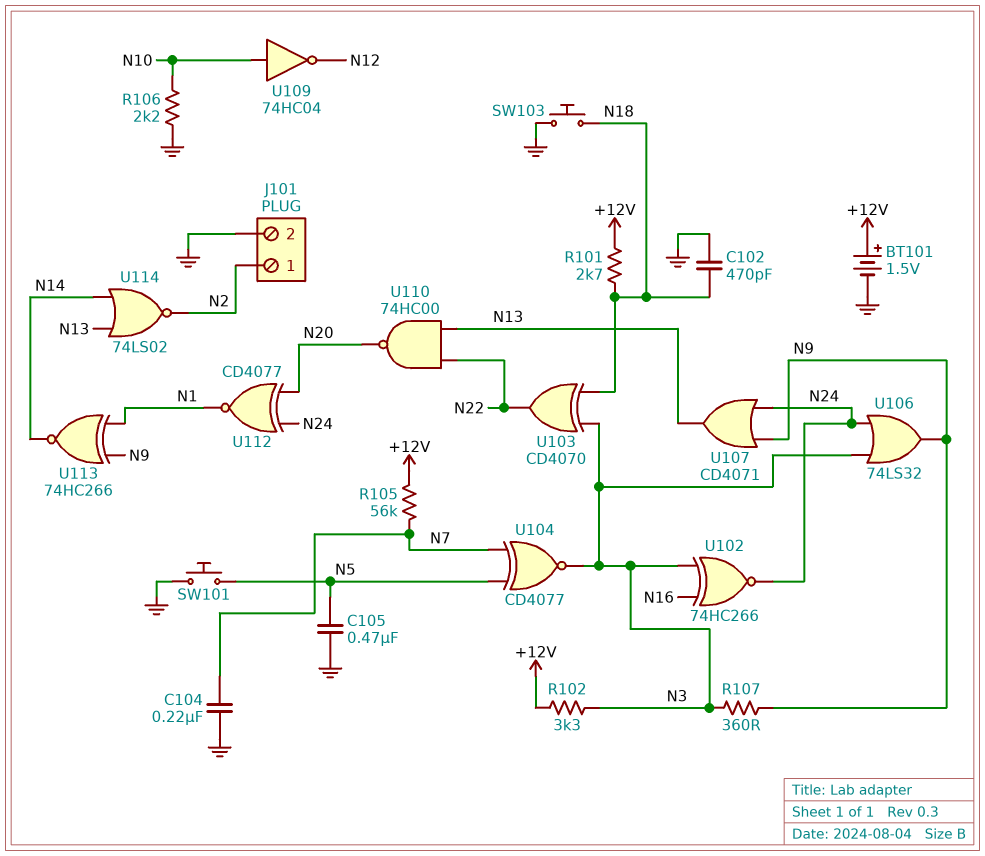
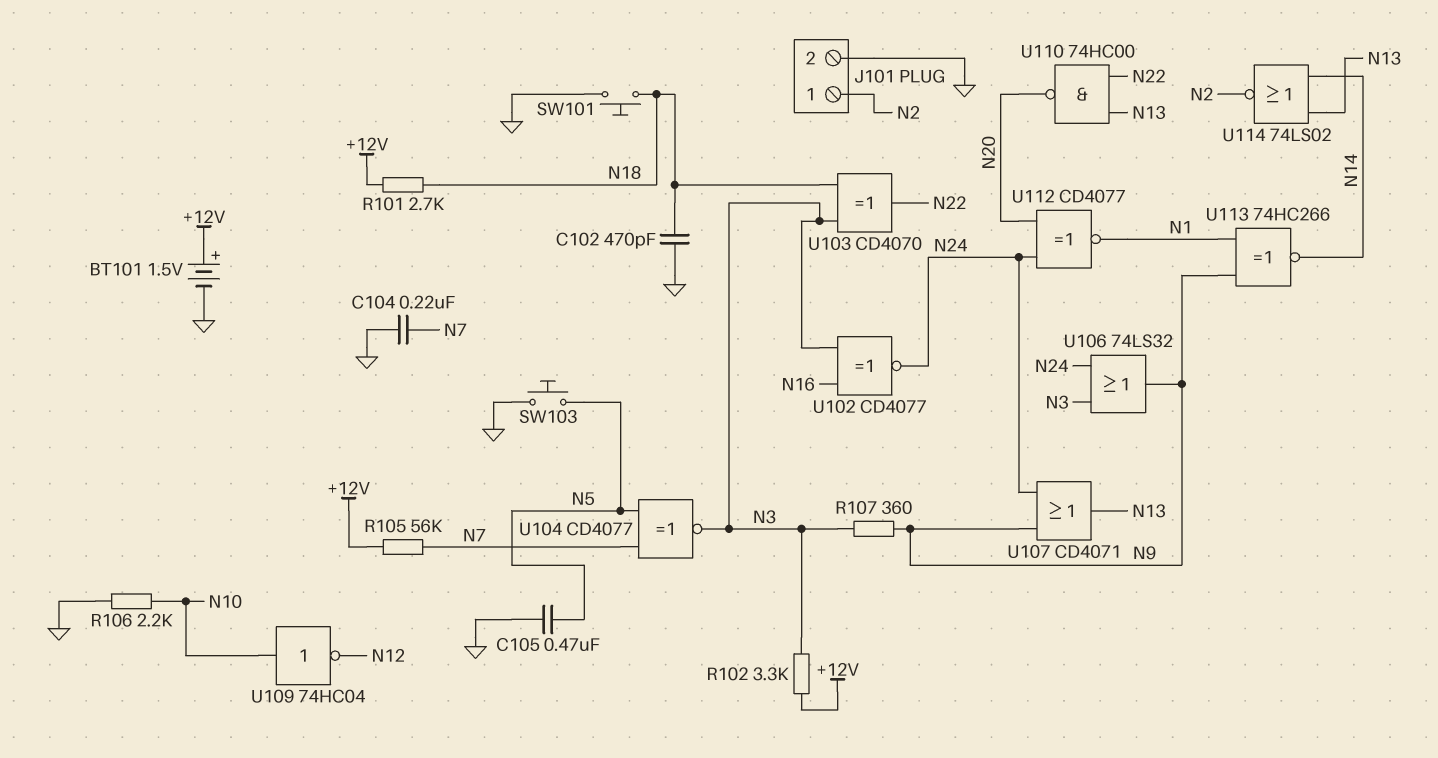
SW101: button (GND, N5) -> button (GND, N18)
SW103: button (GND, N18) -> button (GND, N5)
U102: XNOR 74HC266 (in N3, in N16, out N24) -> XNOR CD4077 (in N3, in N16, out N24)

